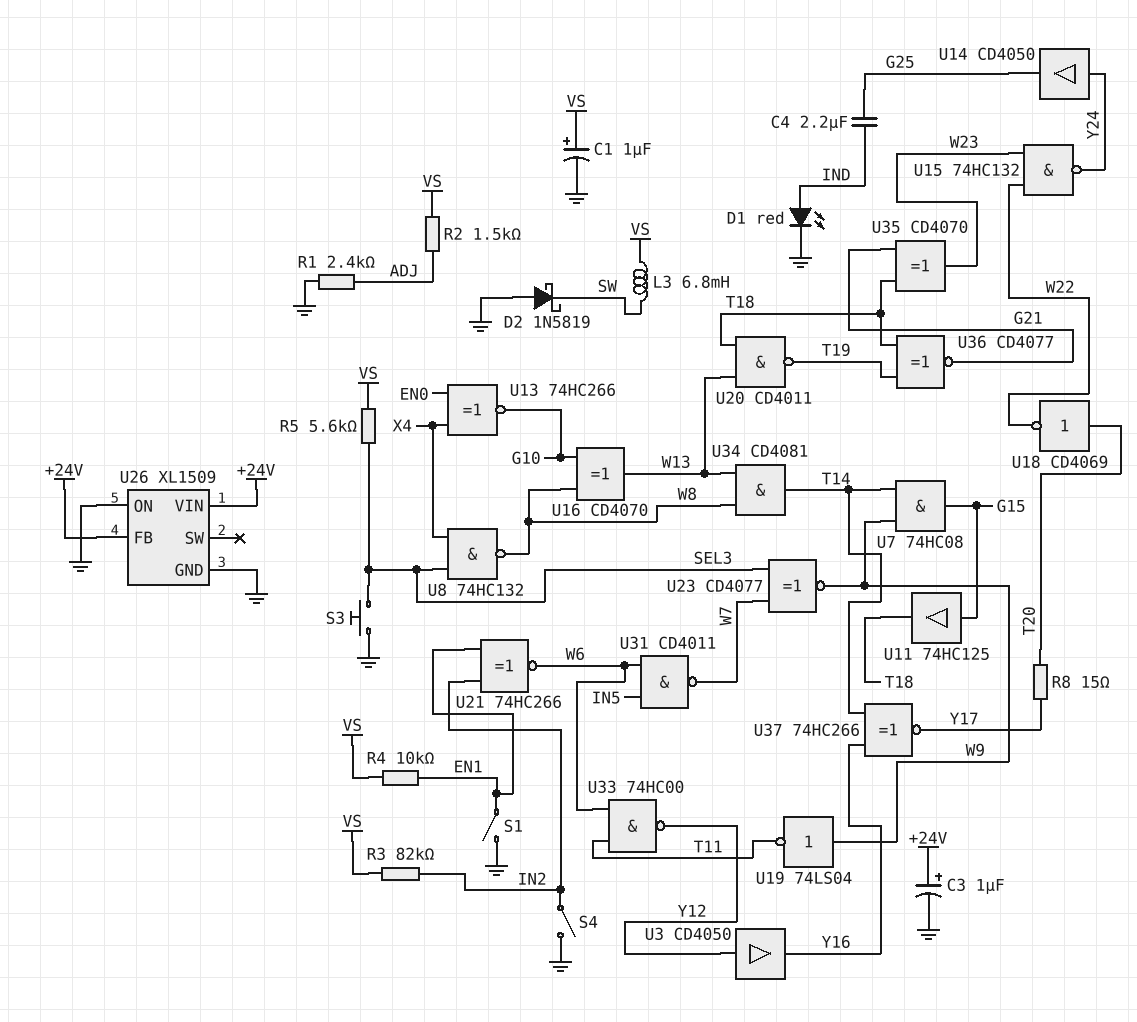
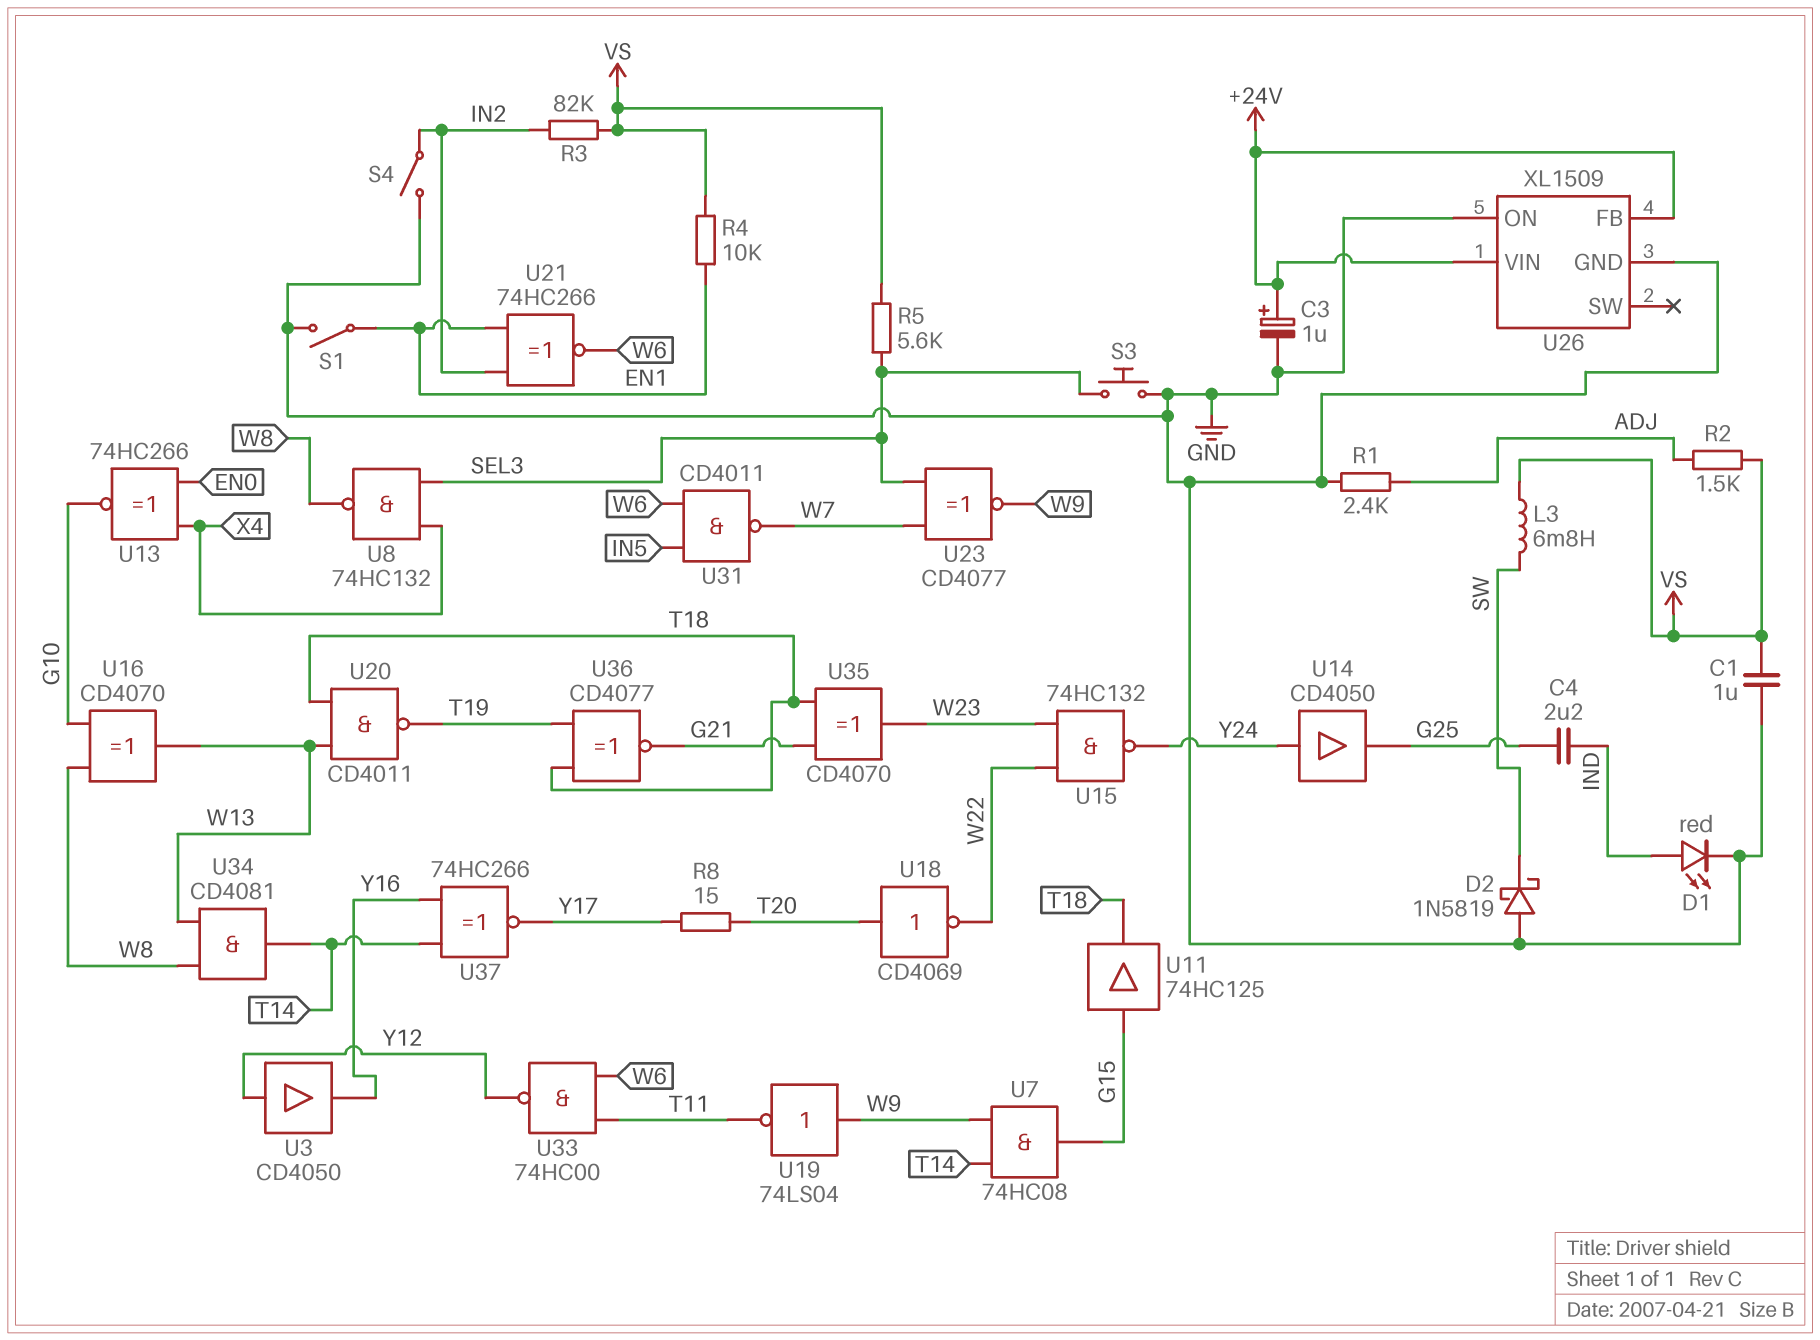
C1: 1uF (plus VS, minus GND) -> 1uF (GND, VS)

